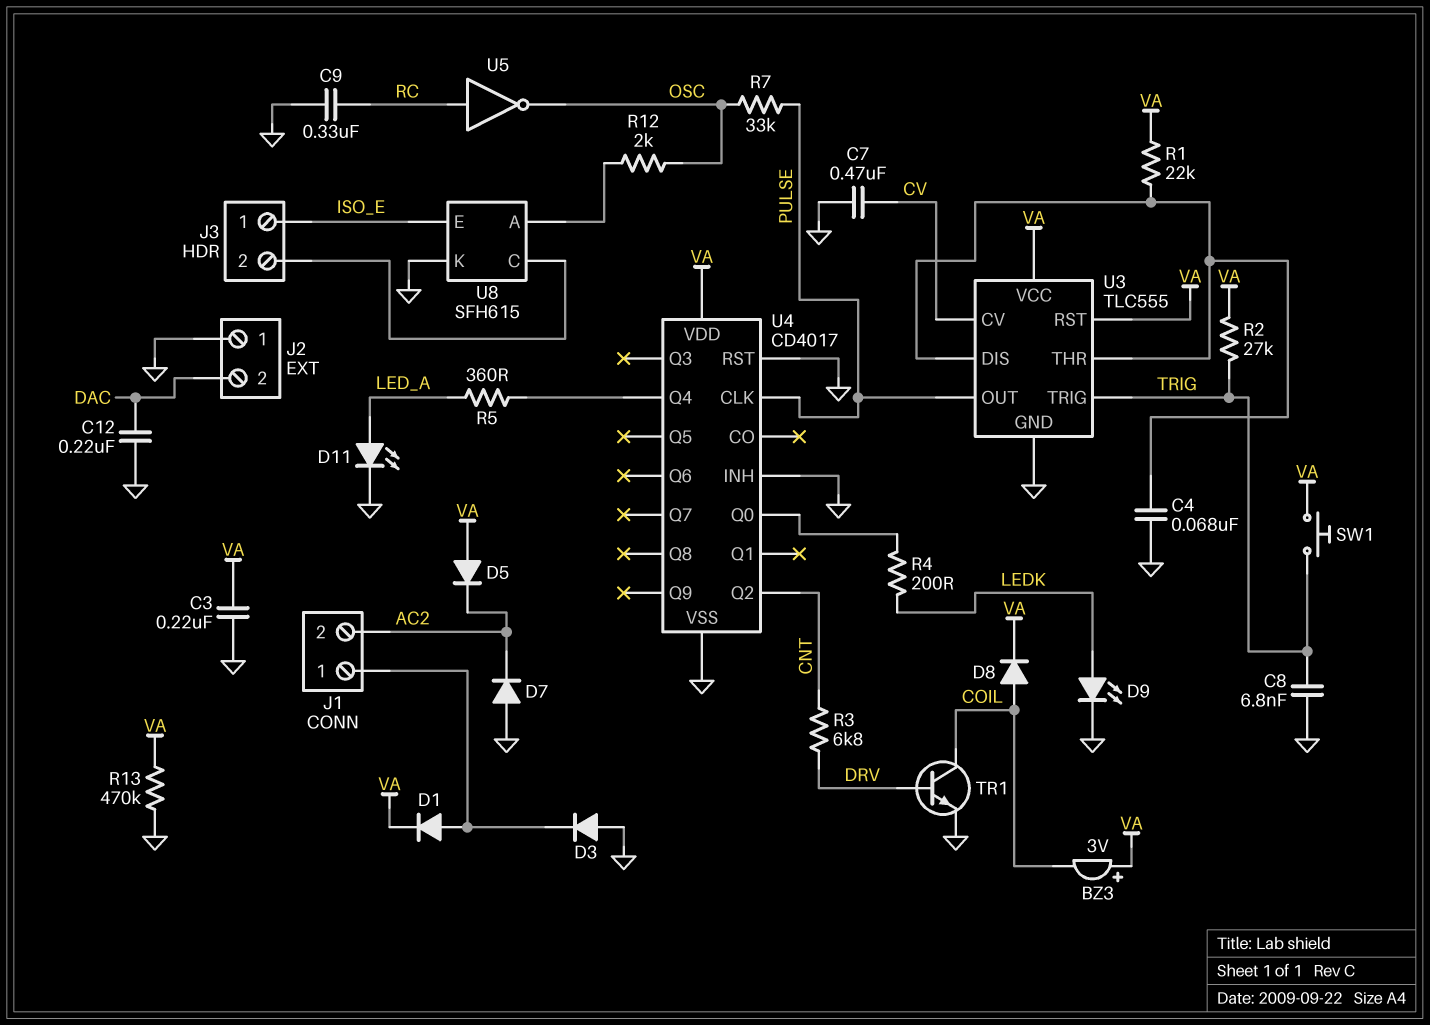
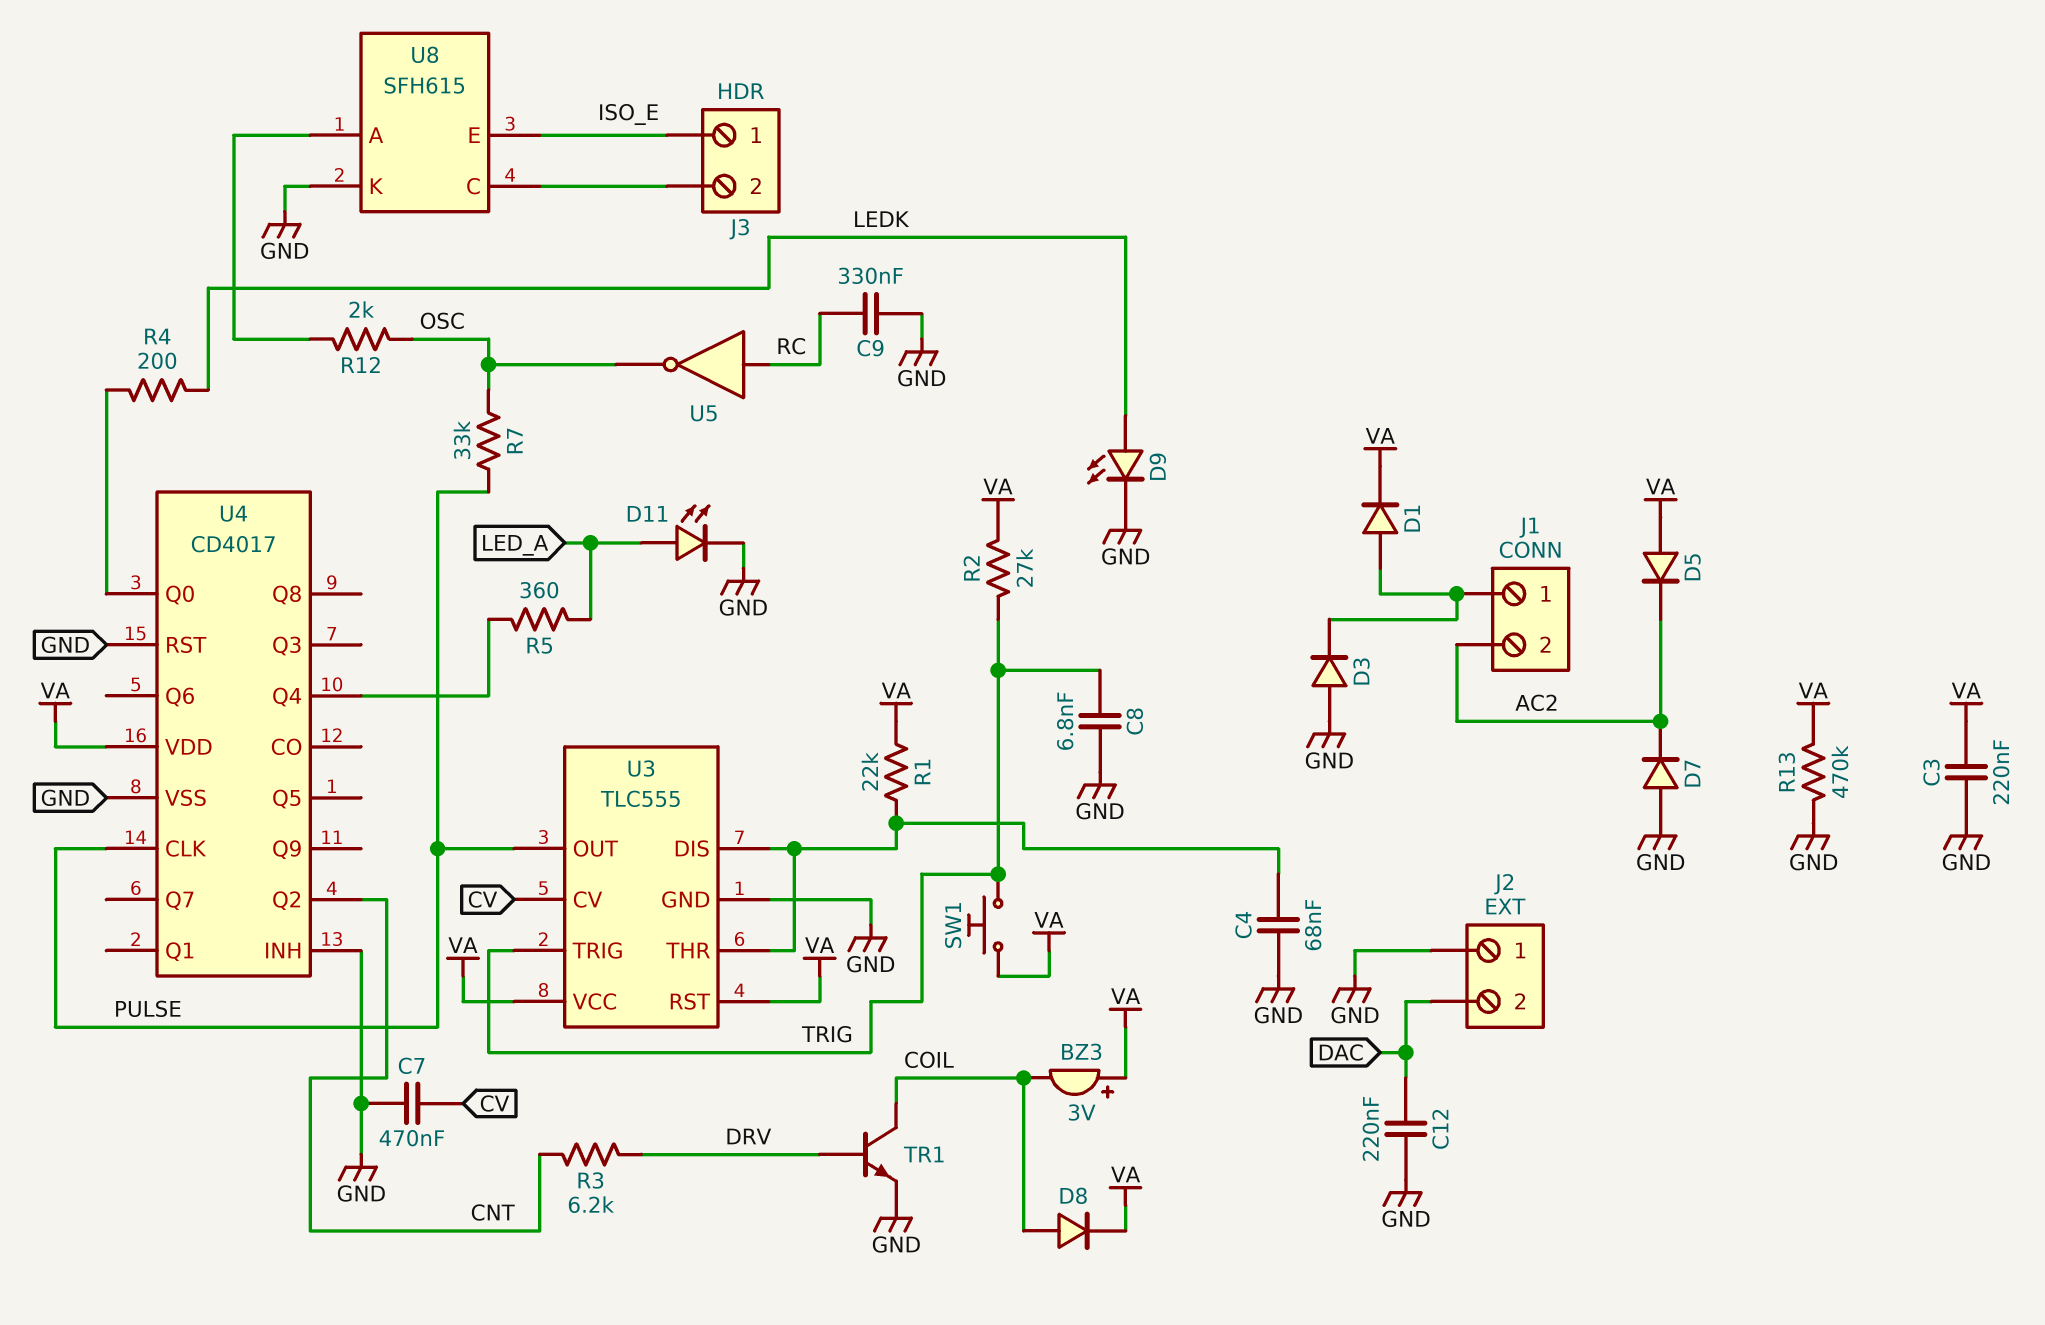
R3: 6.8k (CNT, DRV) -> 6.2k (CNT, DRV)

